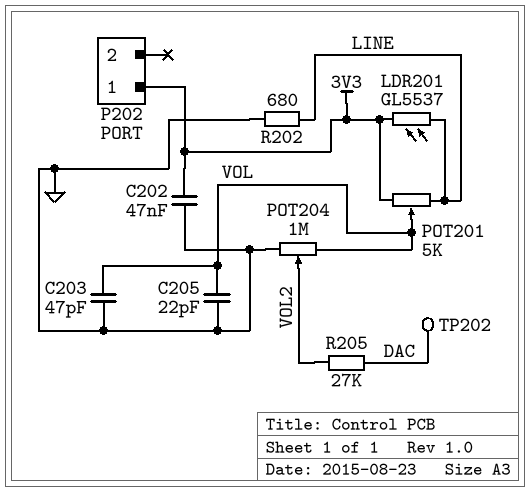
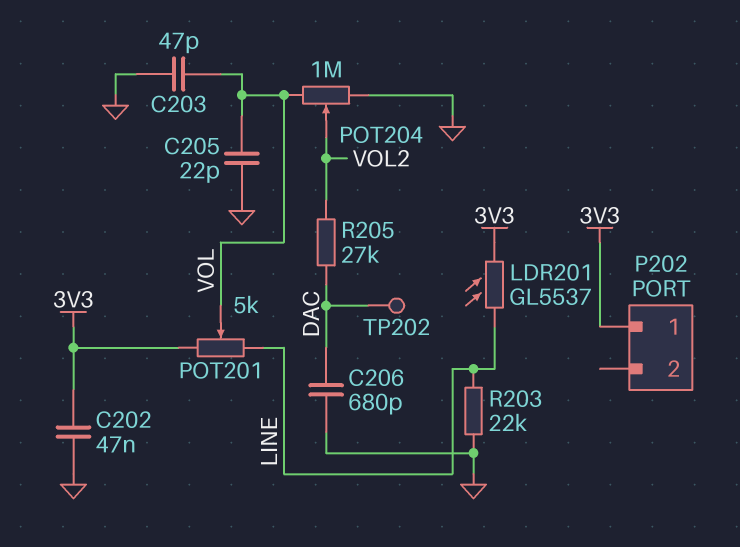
C206: none -> 680pF (DAC, GND)
R202: 680 (GND, LINE) -> none
R203: none -> 22k (GND, LINE)

